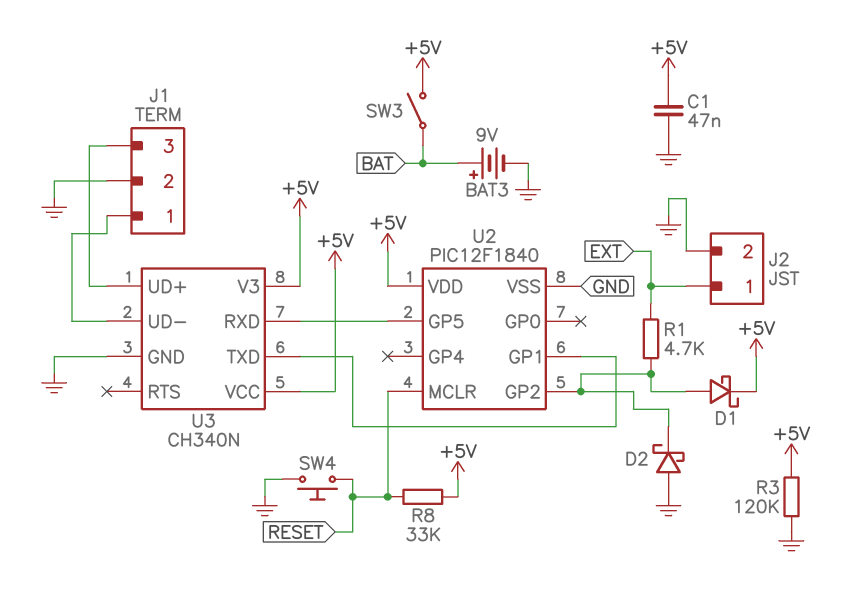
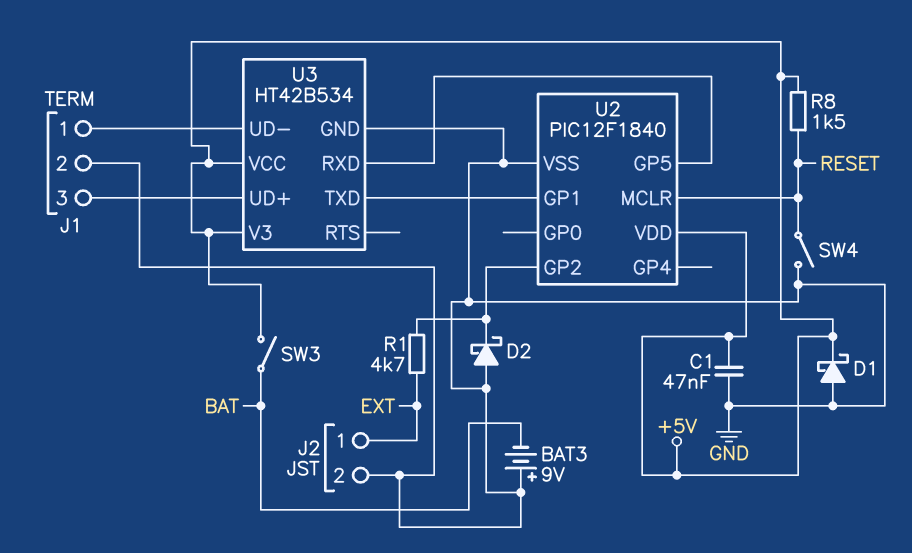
BAT3: 9V (plus BAT, minus GND) -> 9V (plus GND, minus BAT)
D1: schottky (A U2/GP2, K +5V) -> schottky (A GND, K +5V)
R3: 120k (+5V, GND) -> none
R8: 33k (+5V, RESET) -> 1.5k (+5V, RESET)
SW4: button (GND, RESET) -> switch (GND, RESET)
U3: CH340N -> HT42B534

